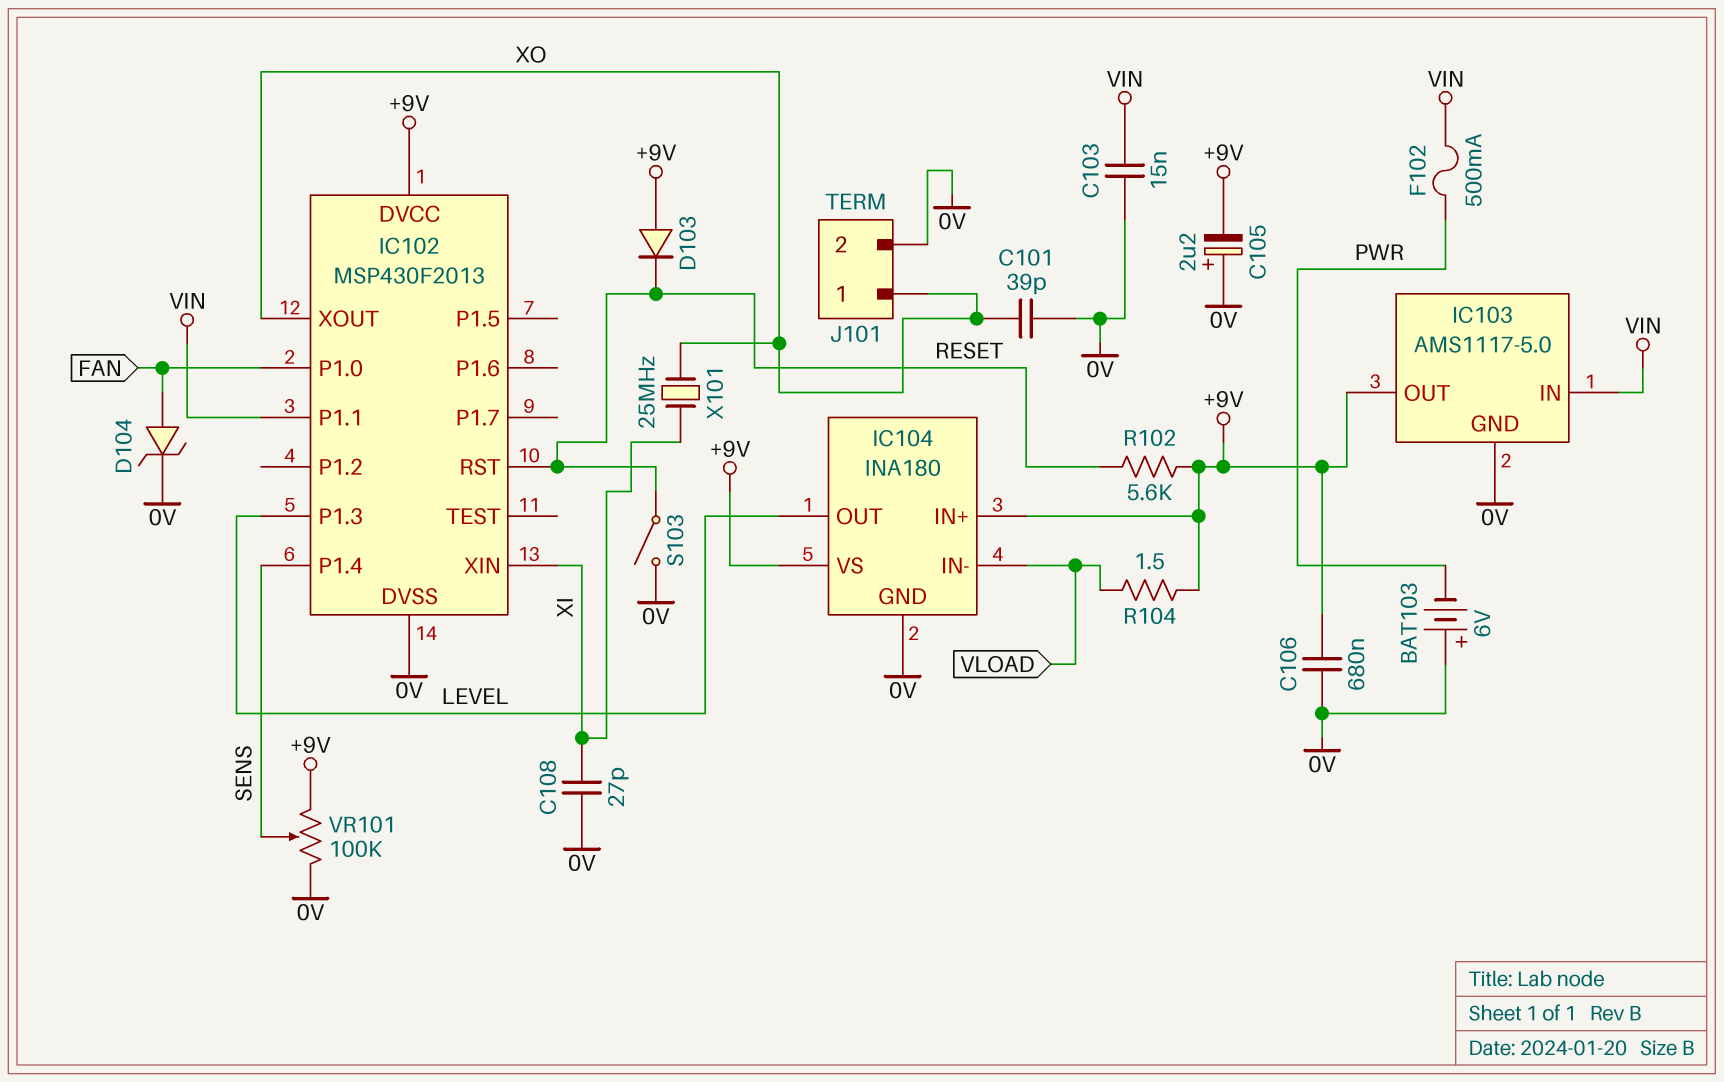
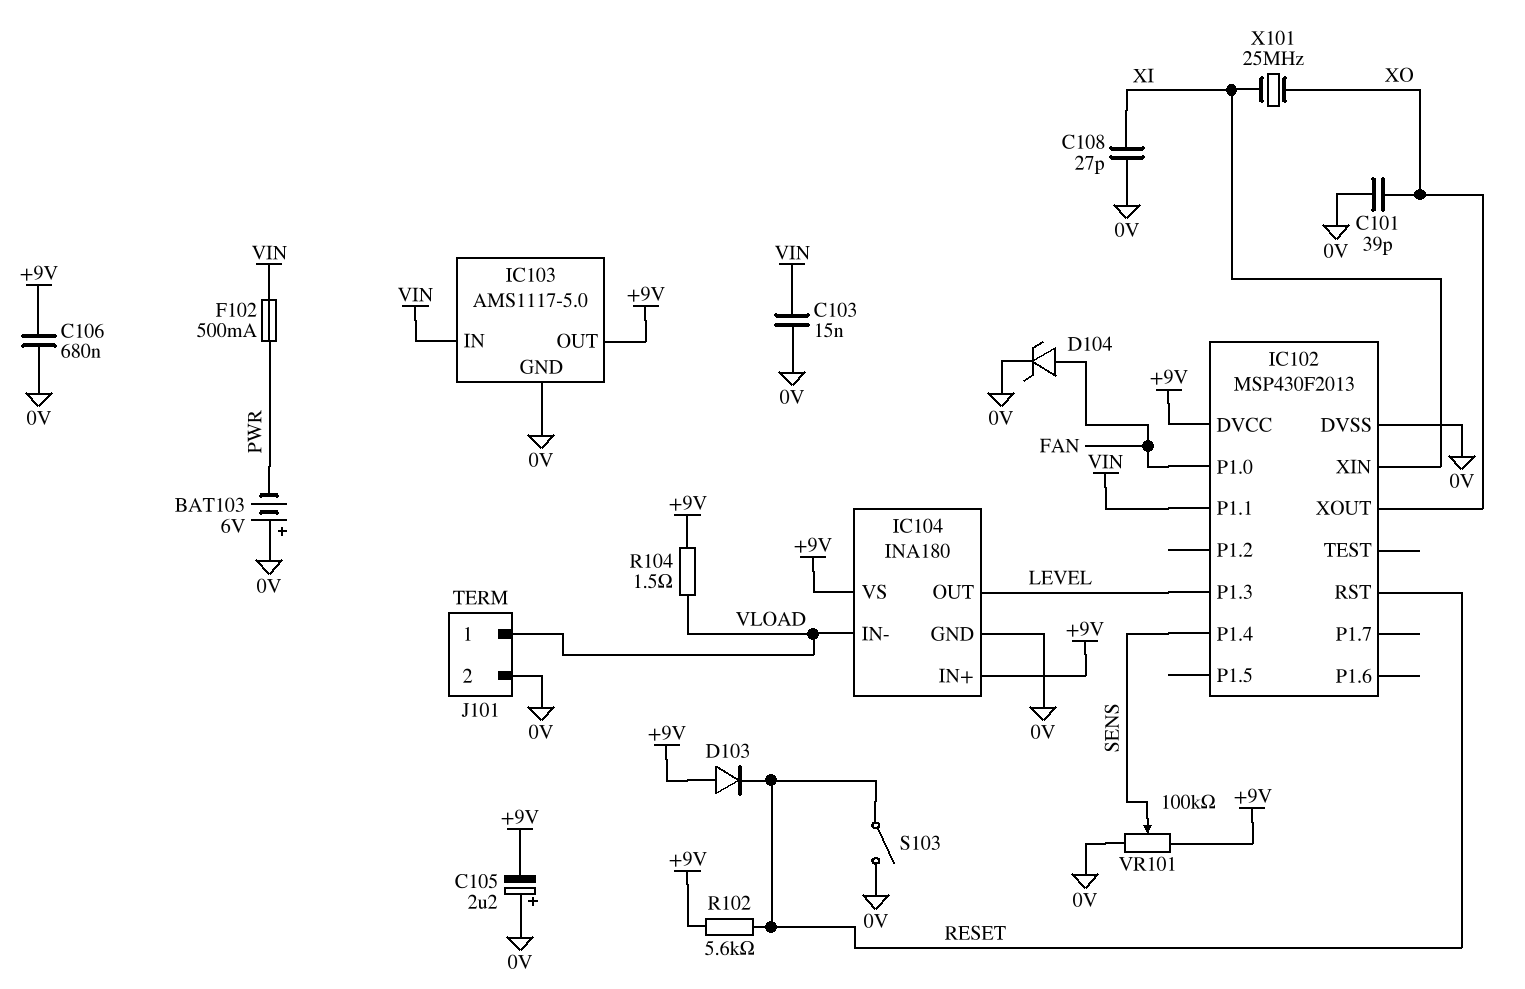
J101 pin 1: XO -> VLOAD

